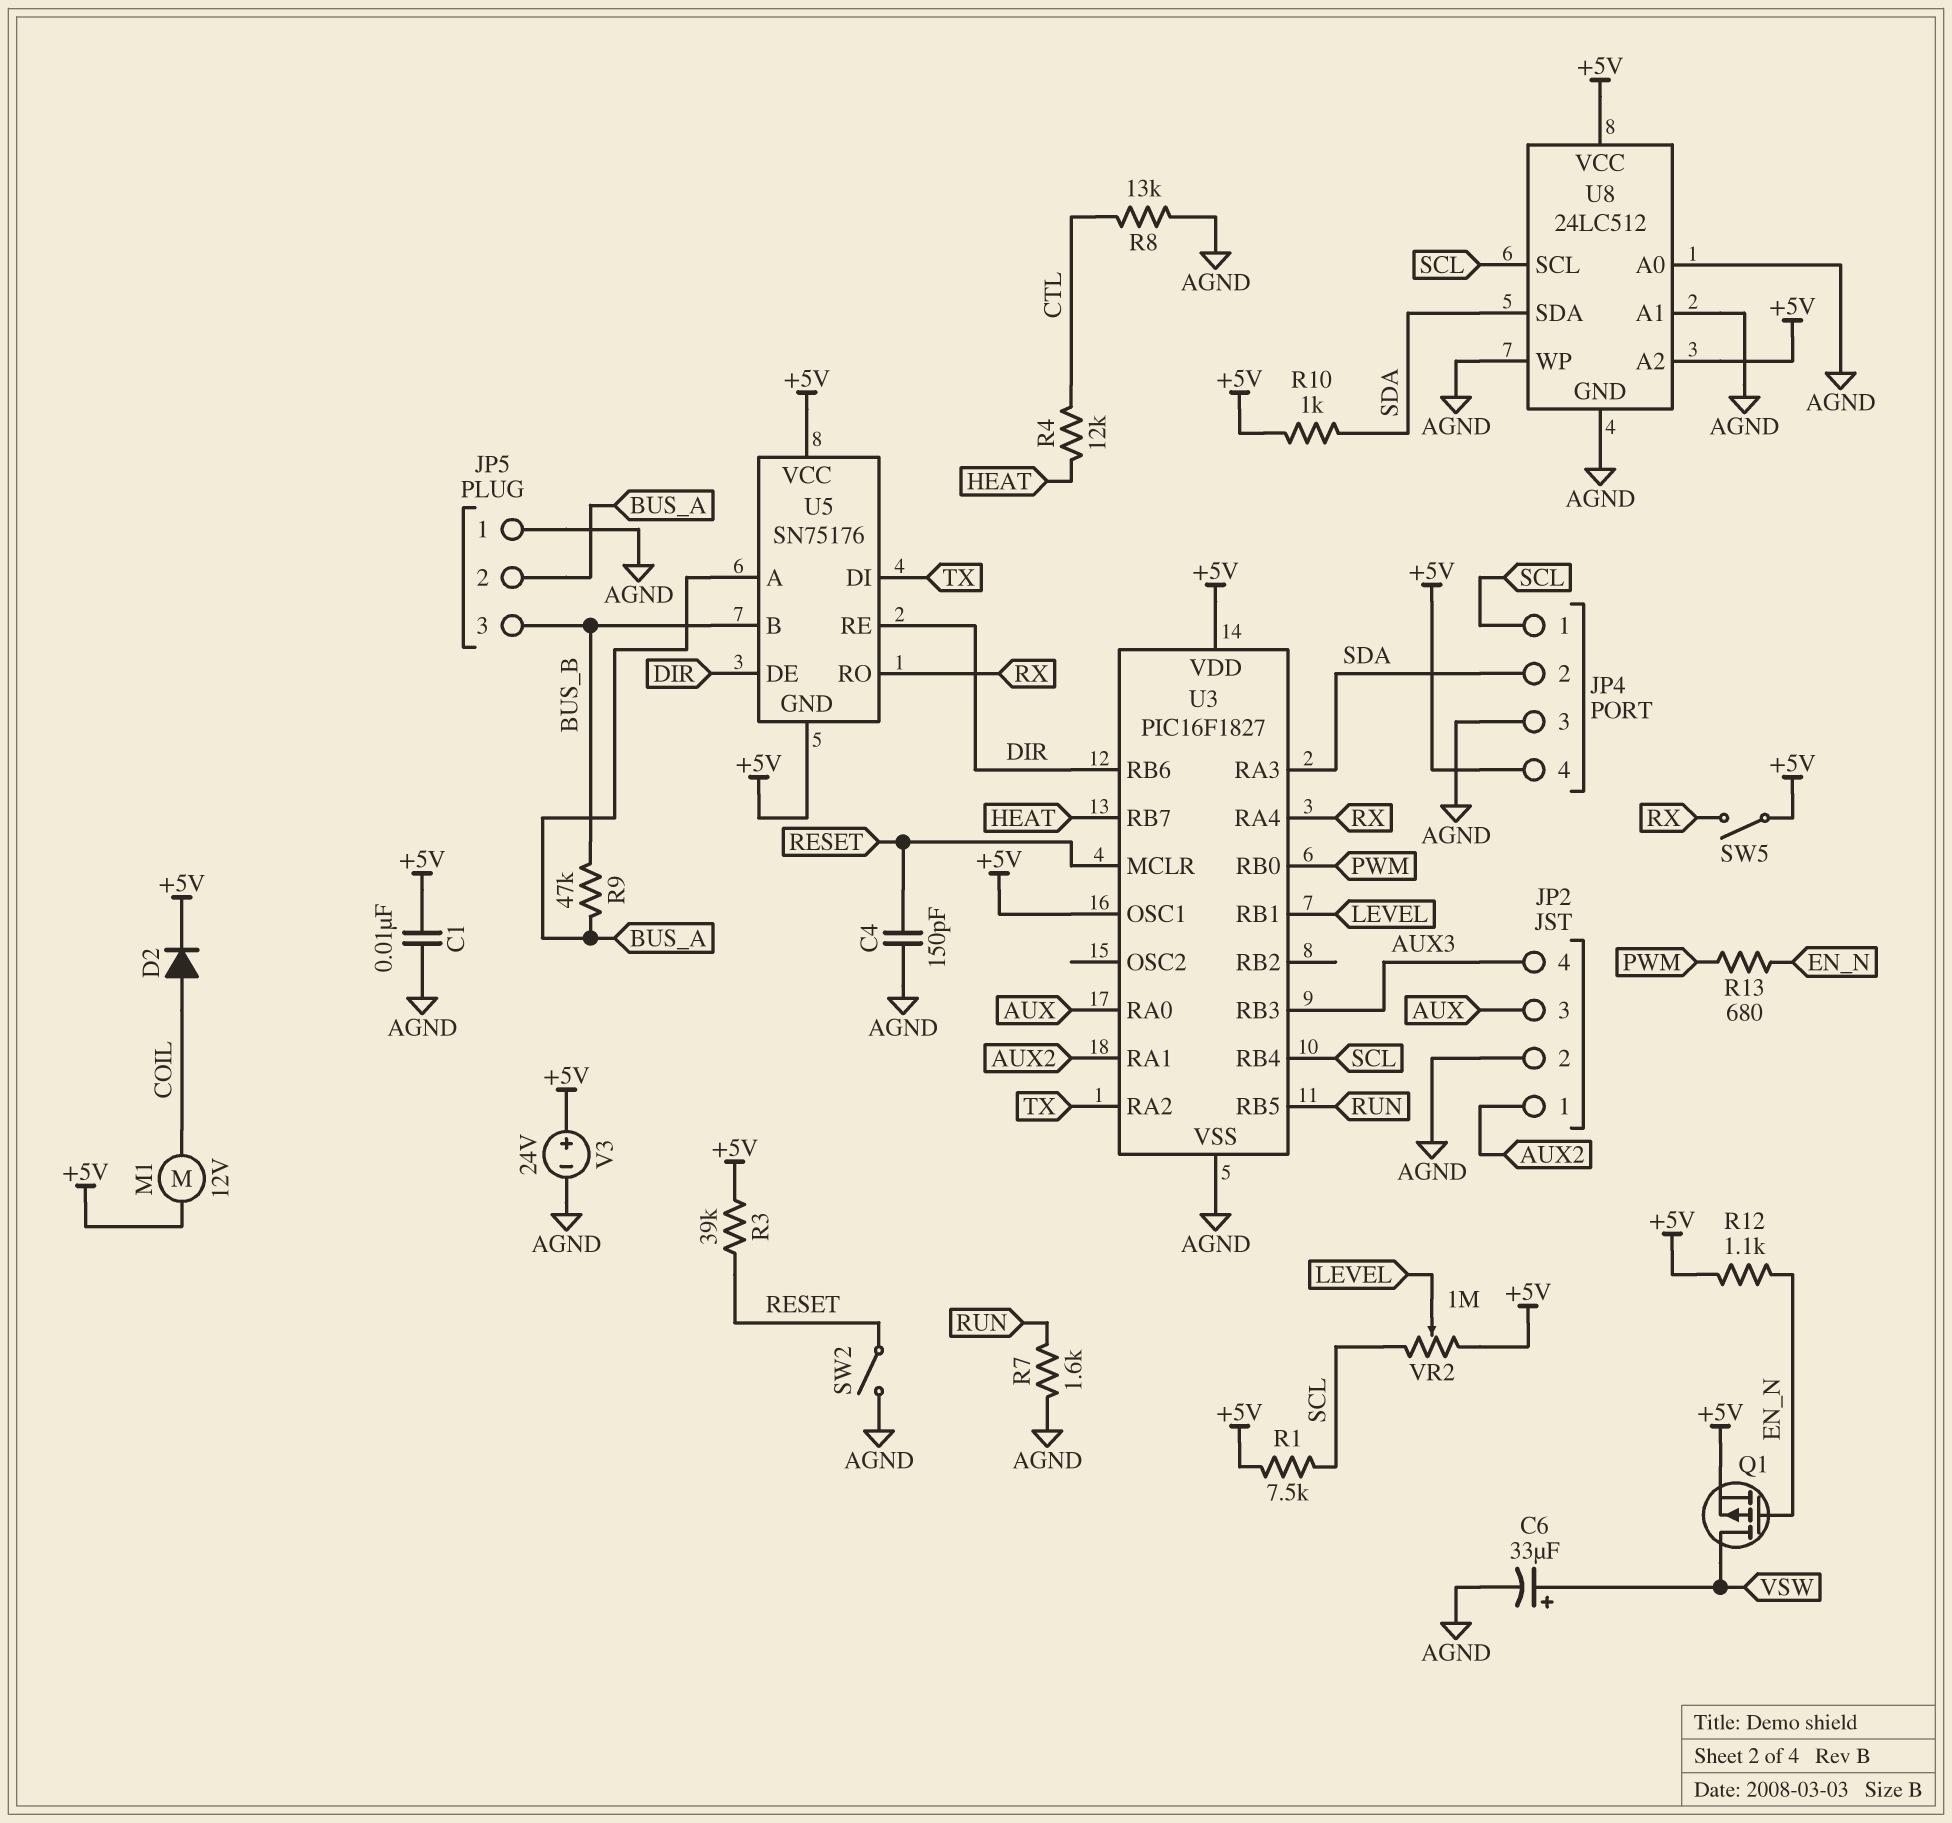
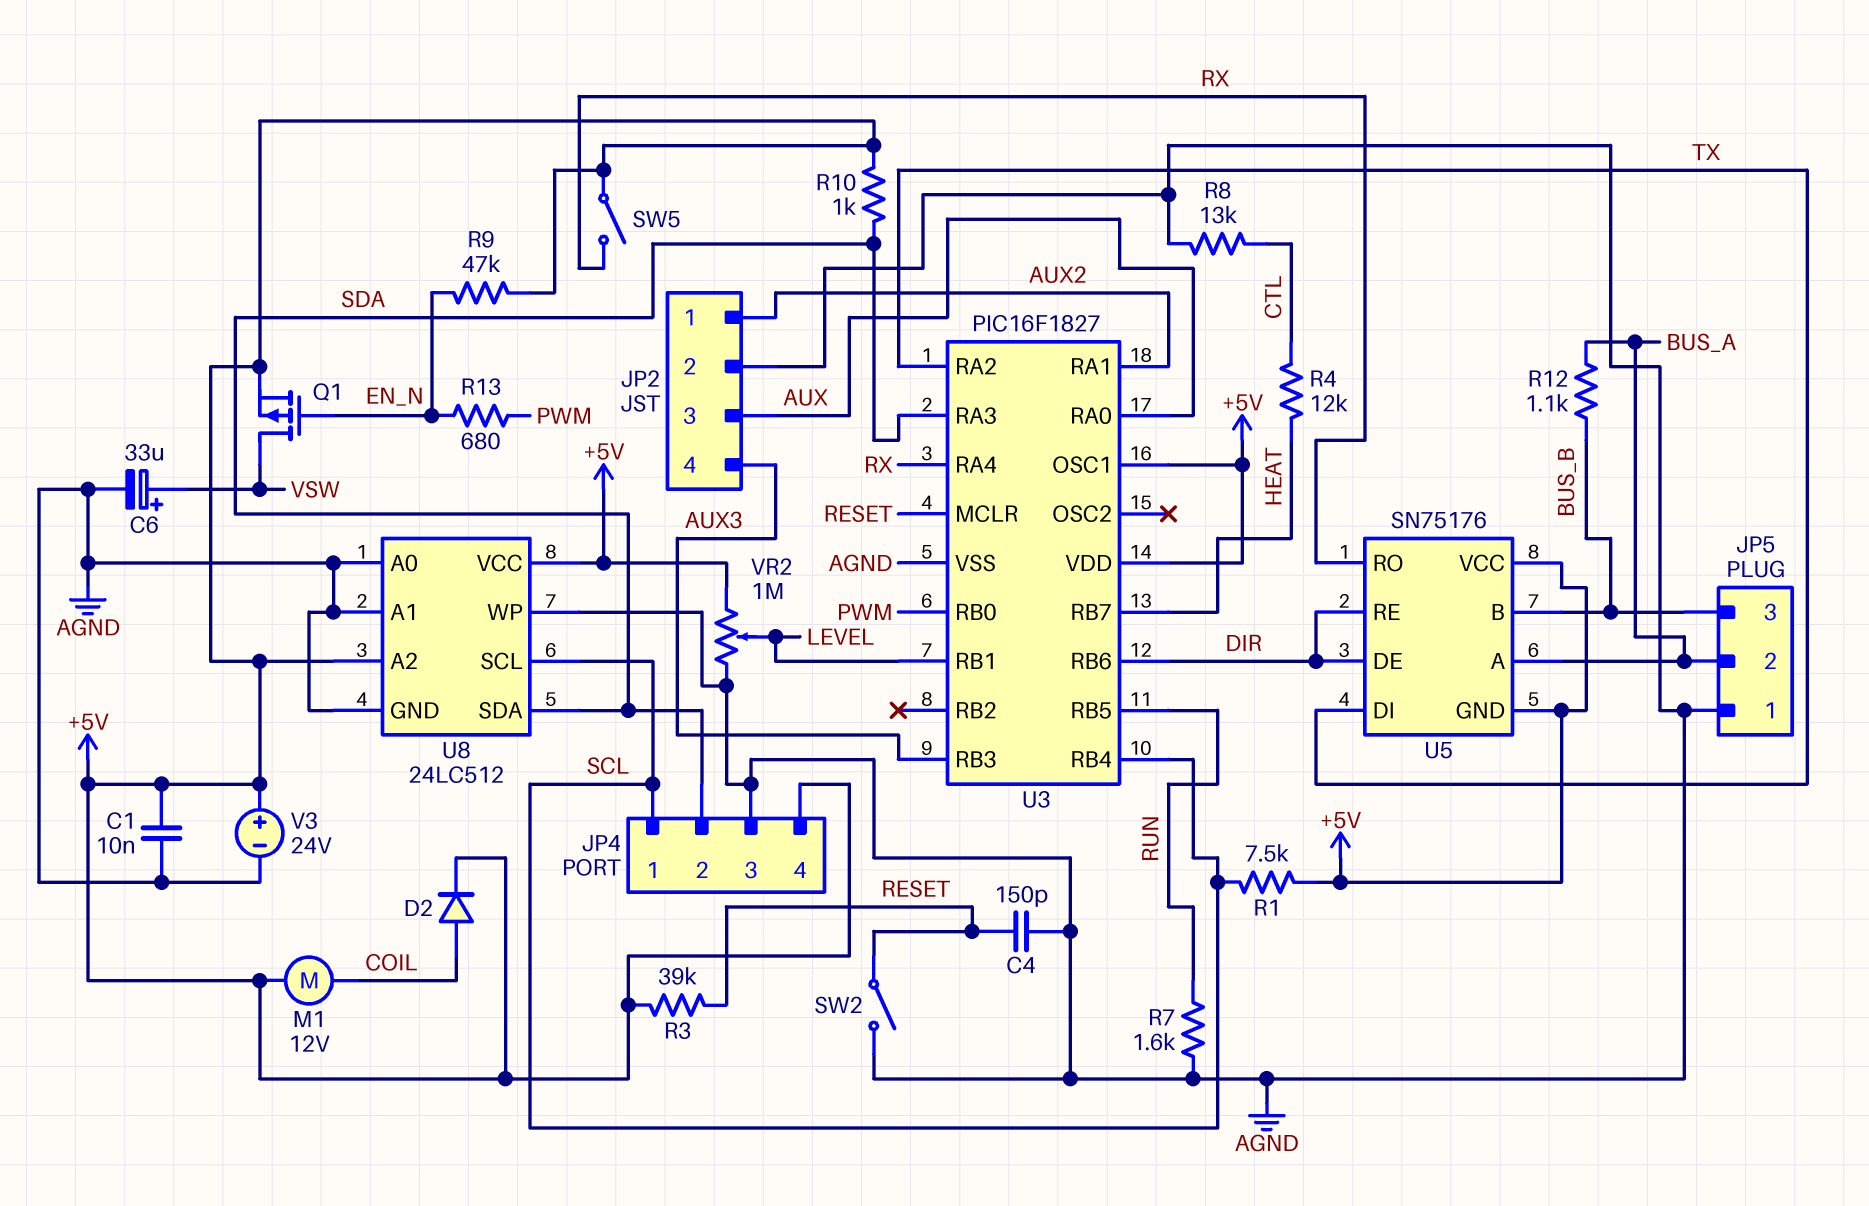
R9: 47k (BUS_A, BUS_B) -> 47k (+5V, EN_N)
R12: 1.1k (+5V, EN_N) -> 1.1k (BUS_A, BUS_B)
VR2: 1M (+5V, SCL, wiper LEVEL) -> 1M (+5V, AGND, wiper LEVEL)

